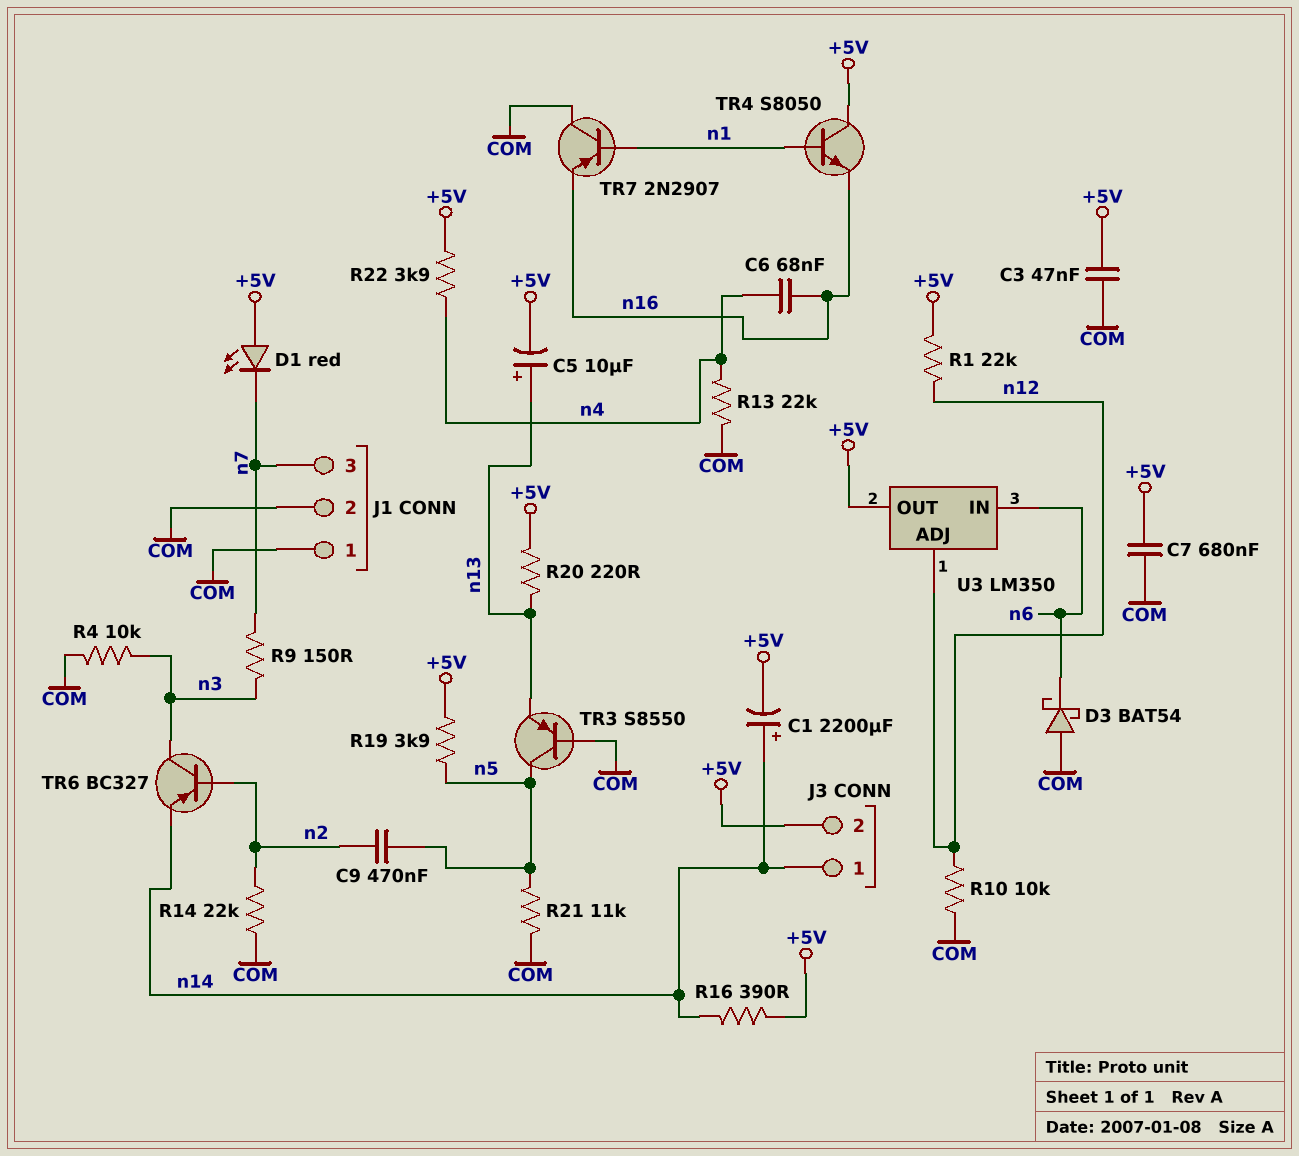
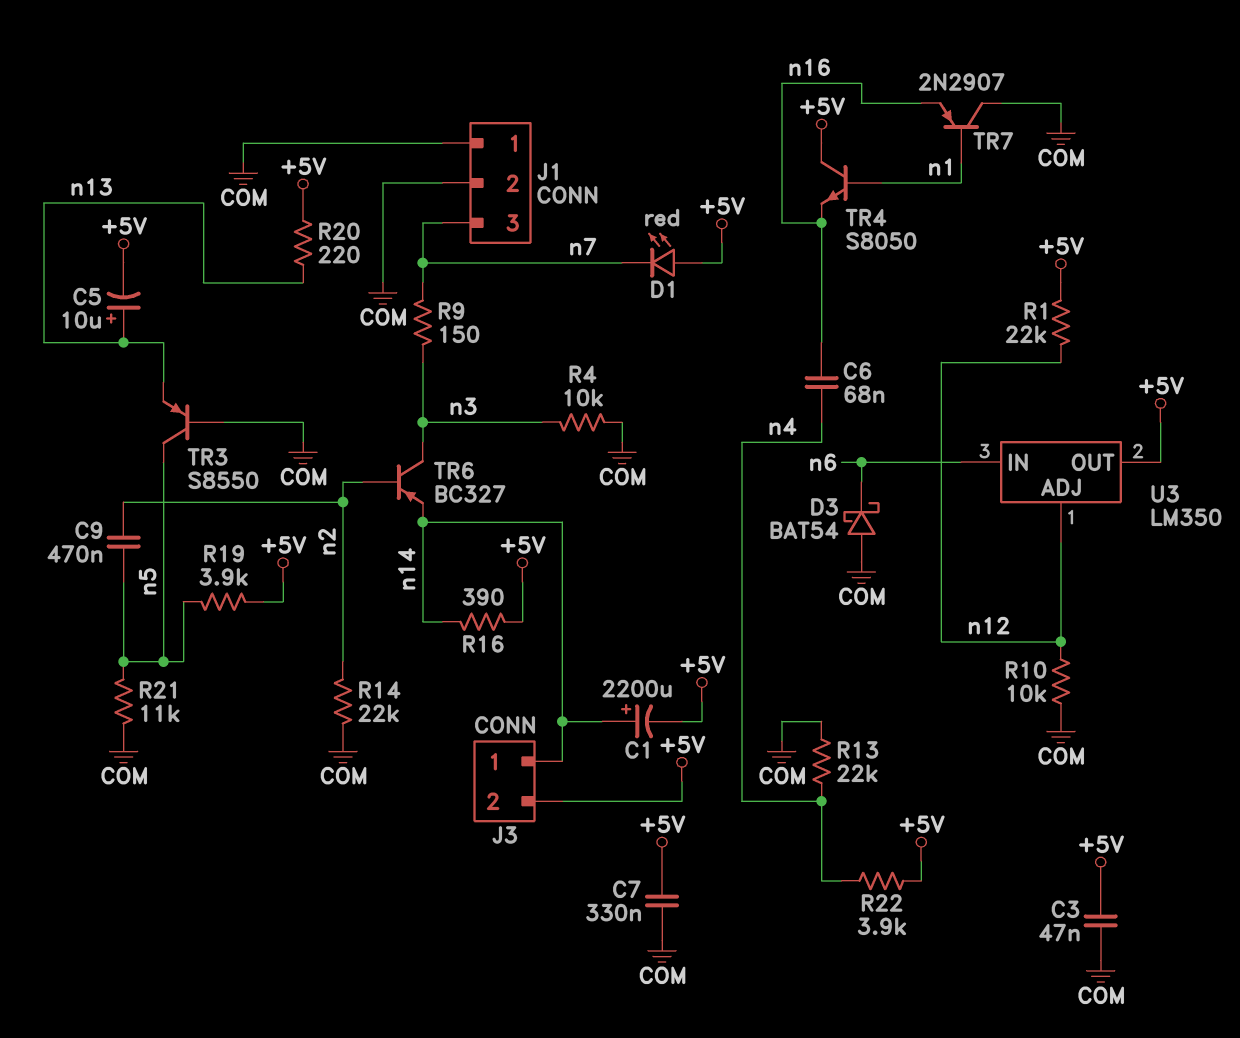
C7: 680nF (+5V, COM) -> 330nF (+5V, COM)

